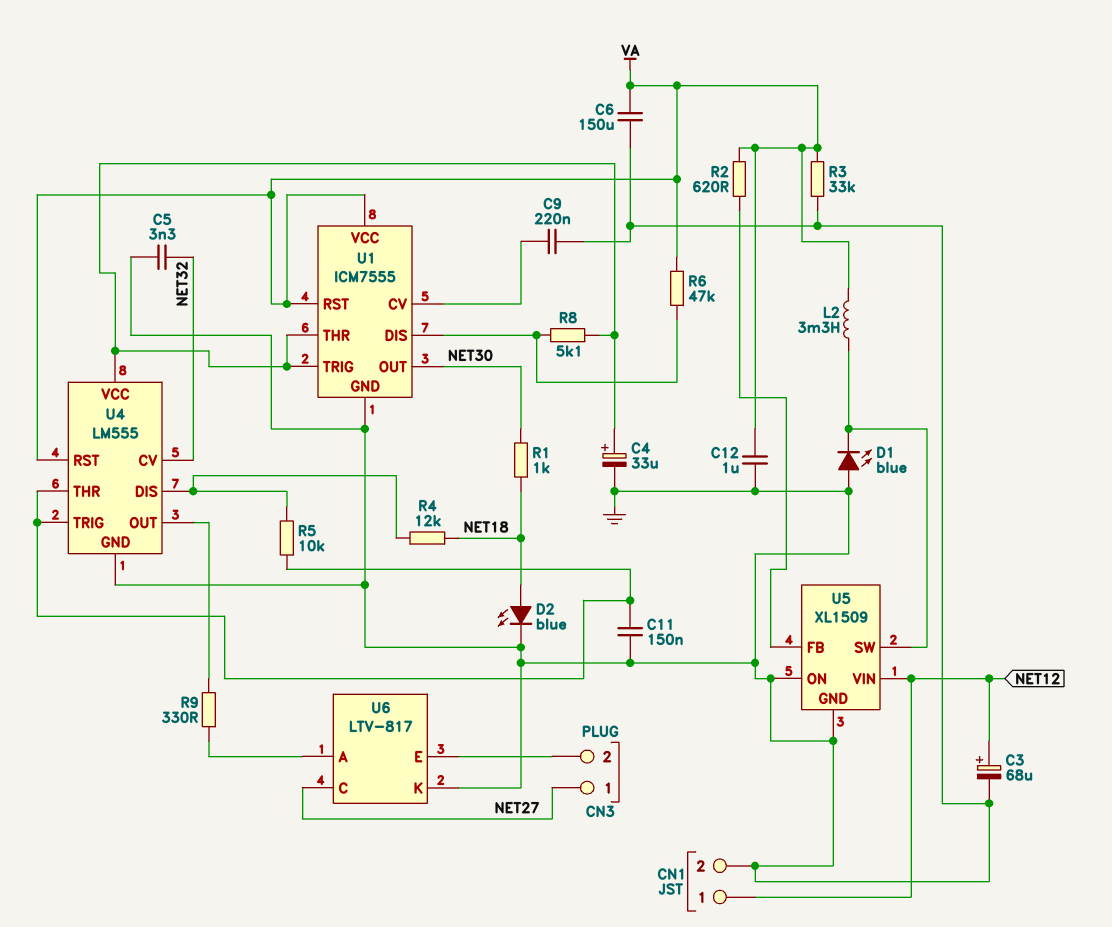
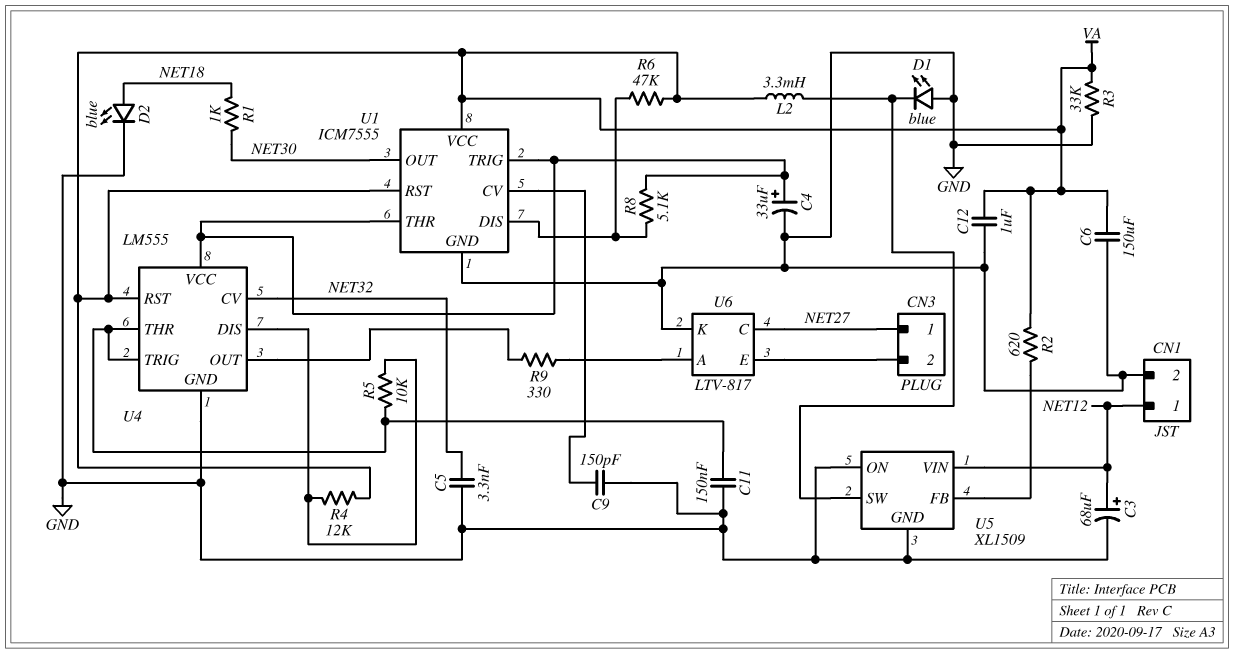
C9: 220nF (GND, U1/CV) -> 150pF (GND, U1/CV)
R4: 12k (NET18, U4/DIS) -> 12k (U4/DIS, VA)

